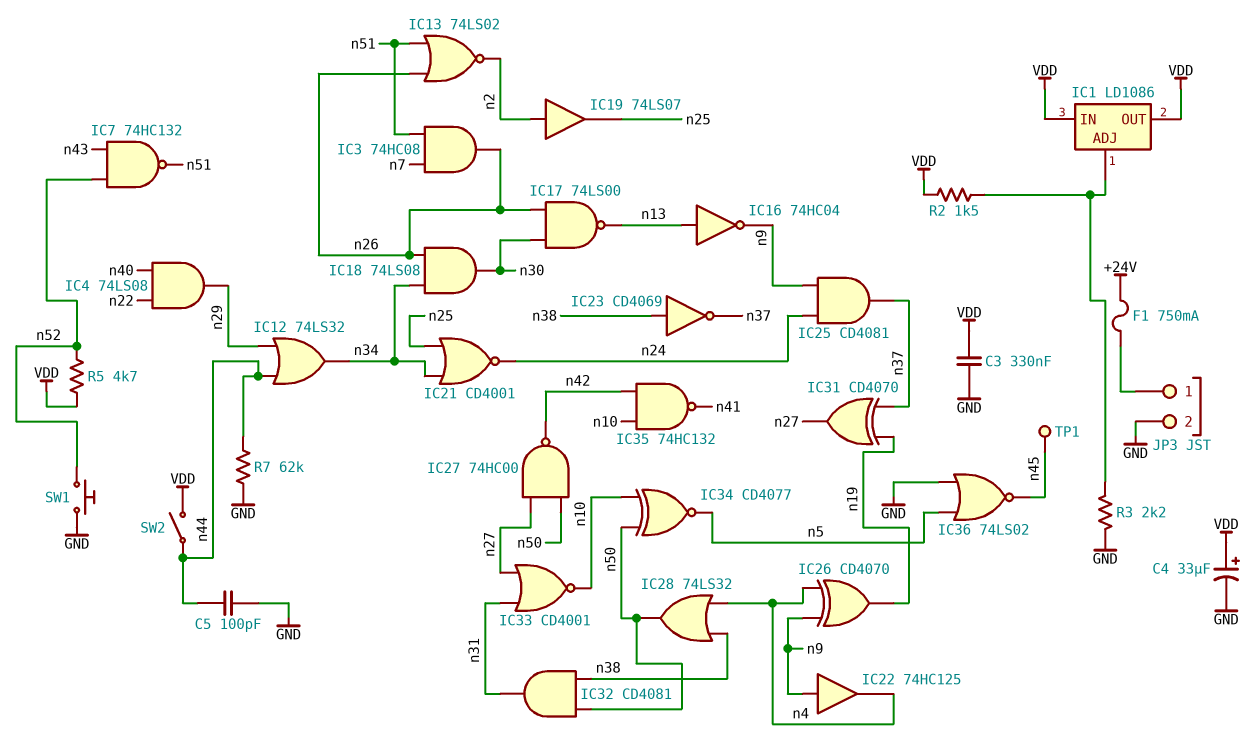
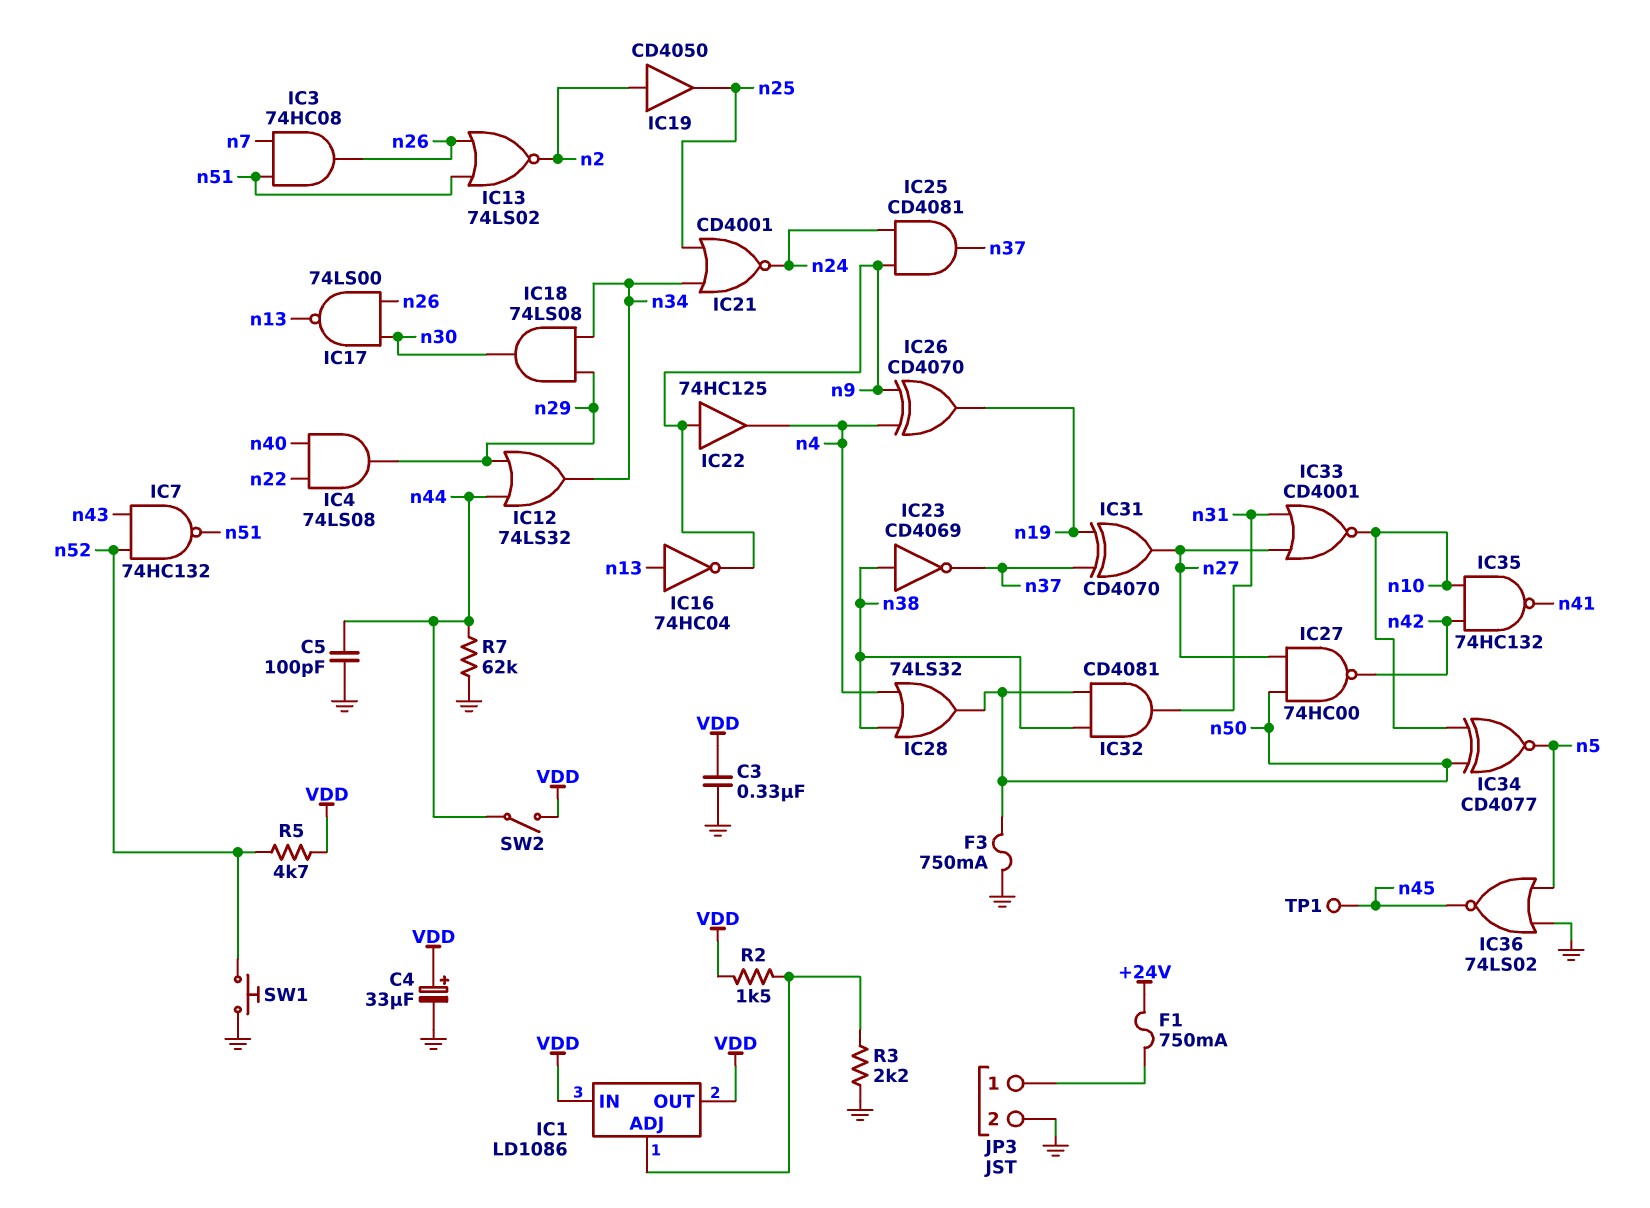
F3: none -> 750mA (GND, n50)
IC18: AND 74LS08 (in n26, in n34, out n30) -> AND 74LS08 (in n29, in n34, out n30)
IC19: buffer 74LS07 (in n2, out n25) -> buffer CD4050 (in n2, out n25)

